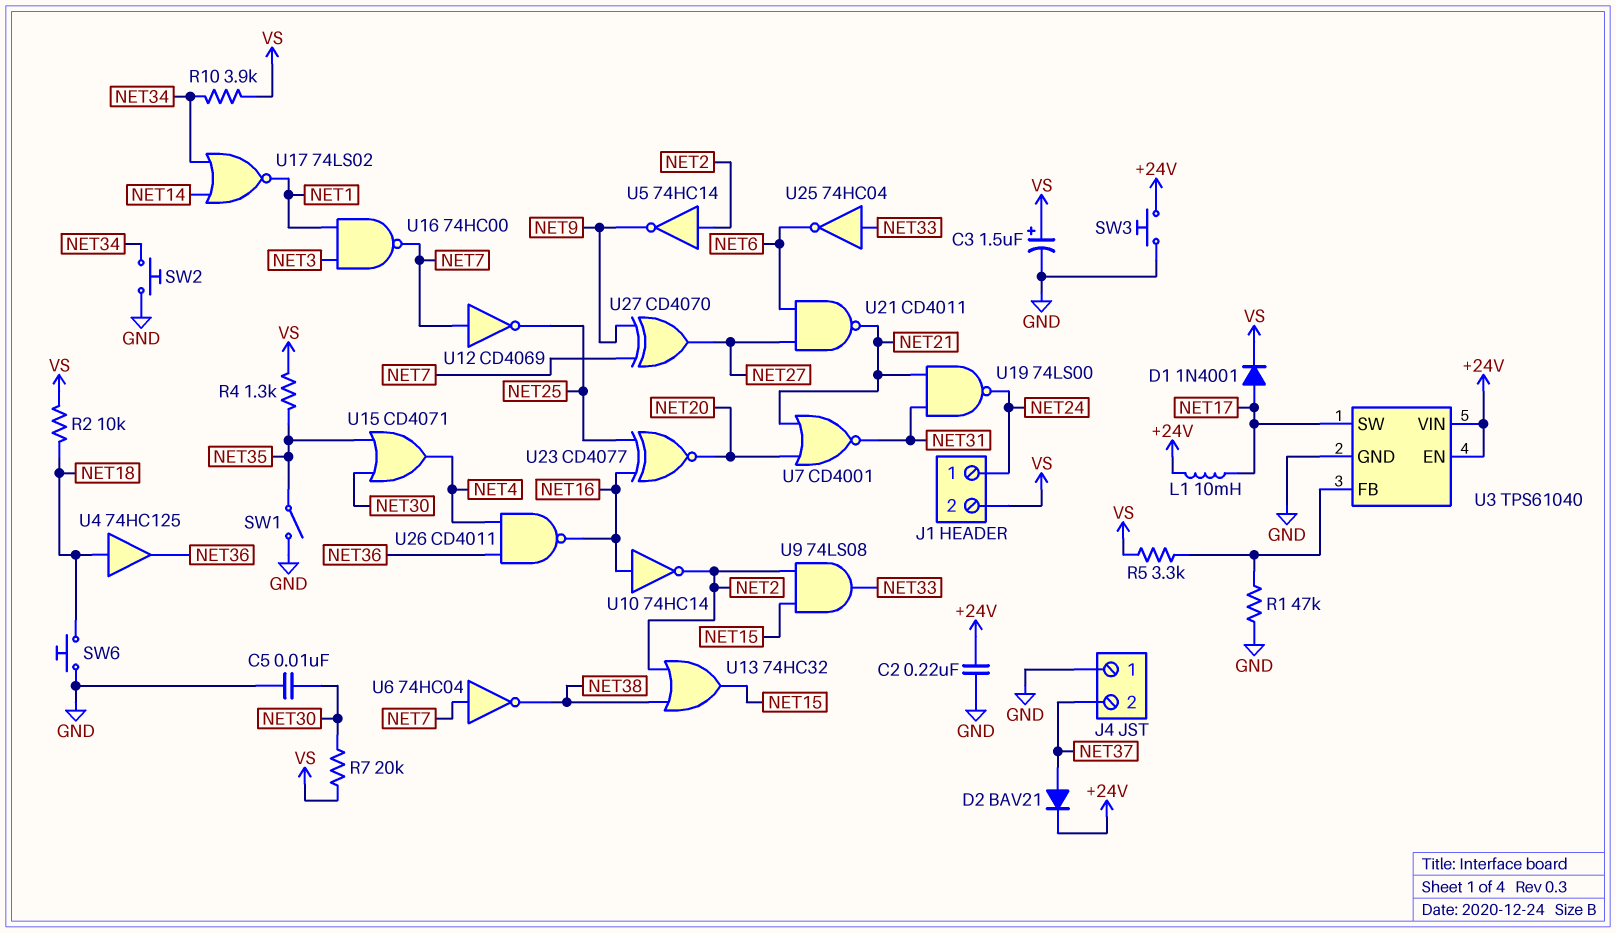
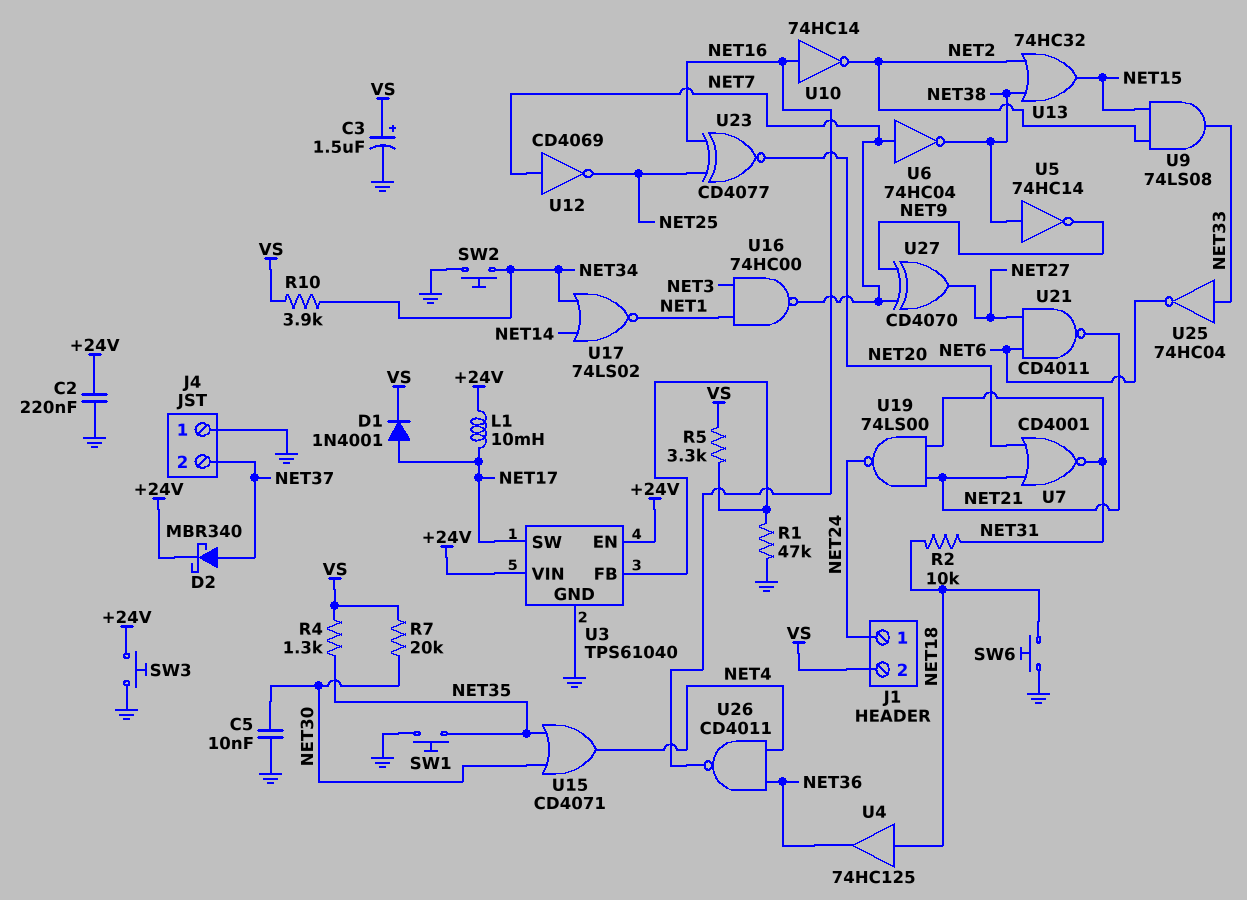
D2: diode BAV21 (A NET37, K +24V) -> schottky MBR340 (A NET37, K +24V)
R2: 10k (NET18, VS) -> 10k (NET18, NET31)
SW1: switch (GND, NET35) -> button (GND, NET35)
U5: NOT 74HC14 (in NET2, out NET9) -> NOT 74HC14 (in NET38, out NET9)

